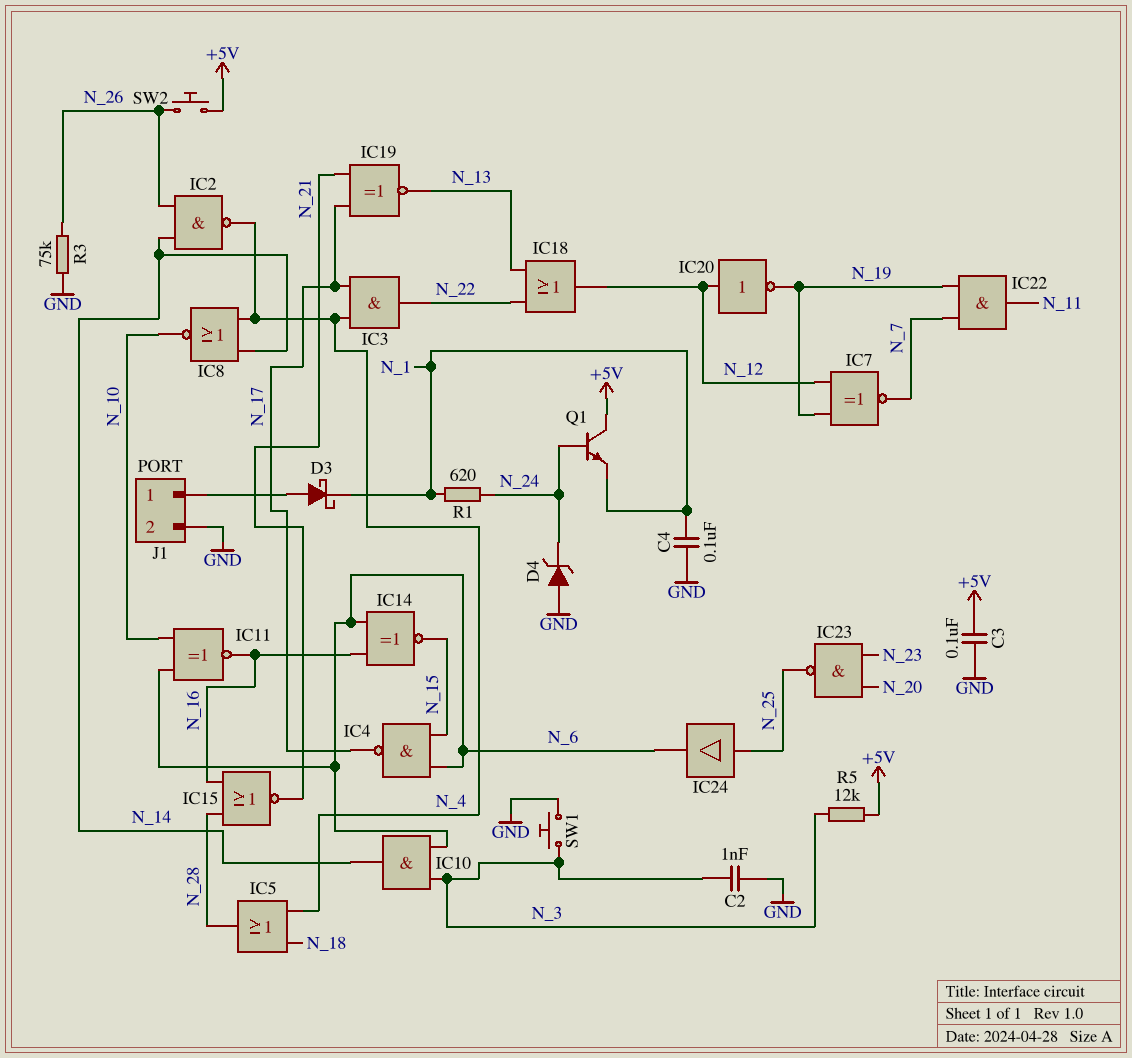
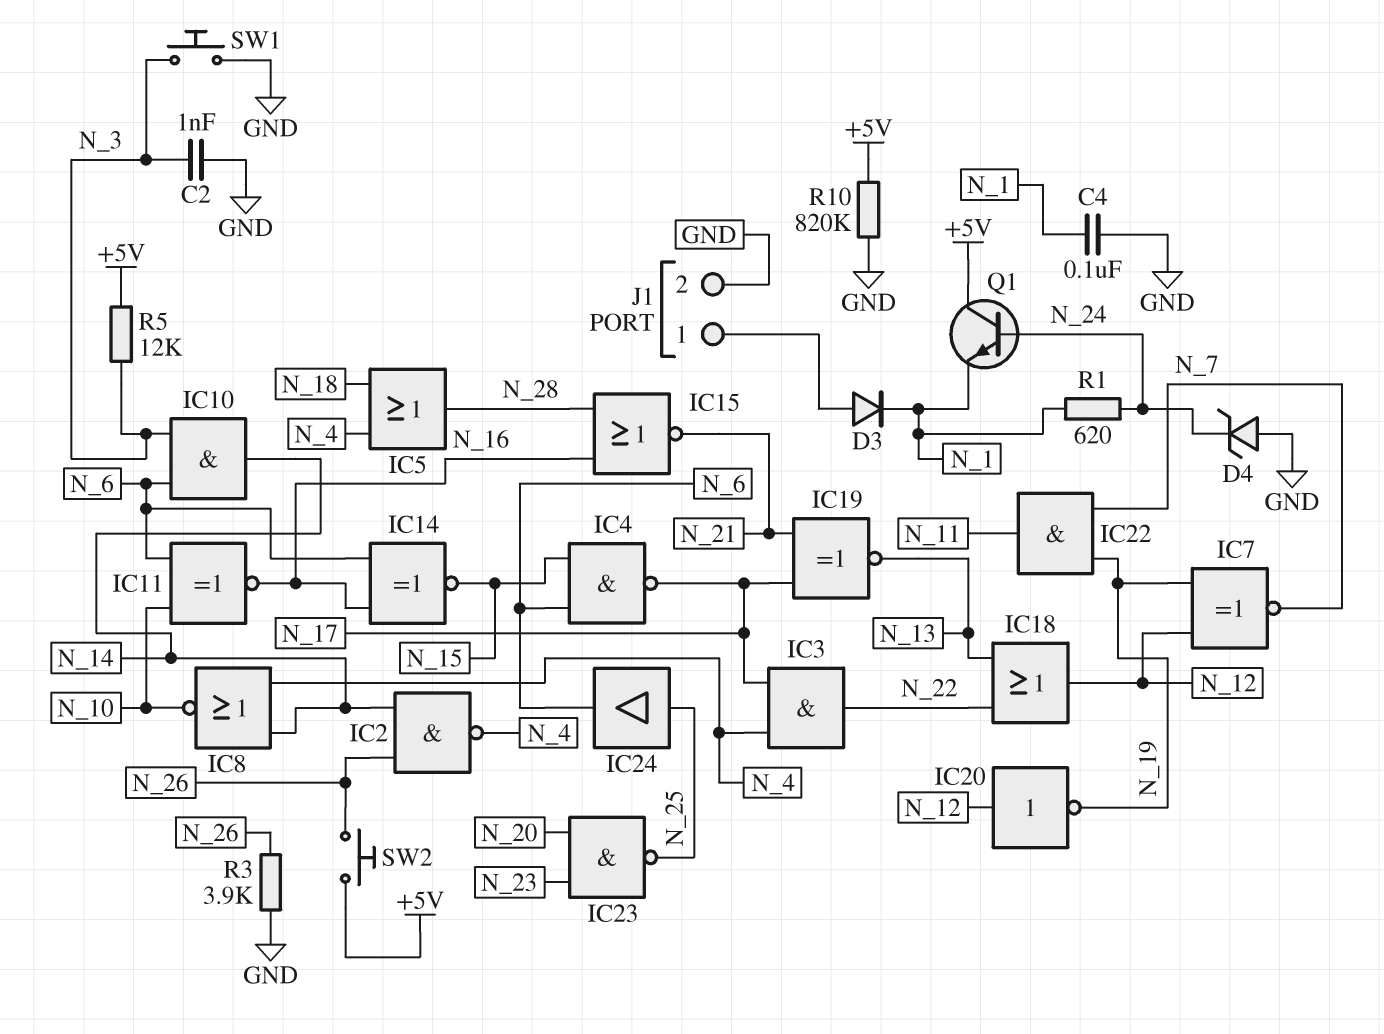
C3: 100nF (+5V, GND) -> none
D3: schottky (A J1/1, K N_1) -> diode (A J1/1, K N_1)
R3: 75k (GND, N_26) -> 3.9k (GND, N_26)
R10: none -> 820k (+5V, GND)

